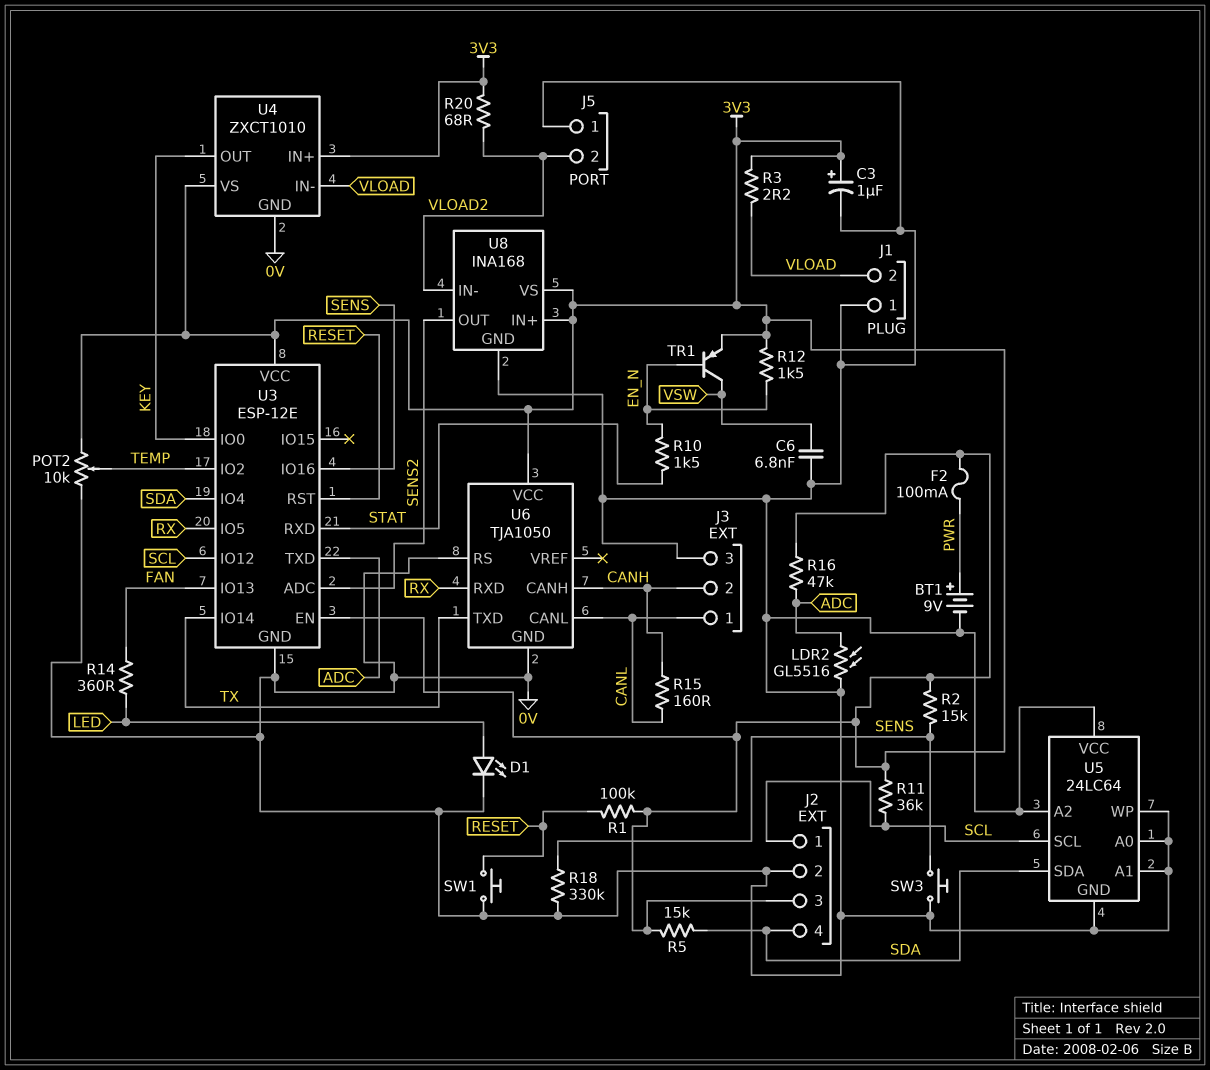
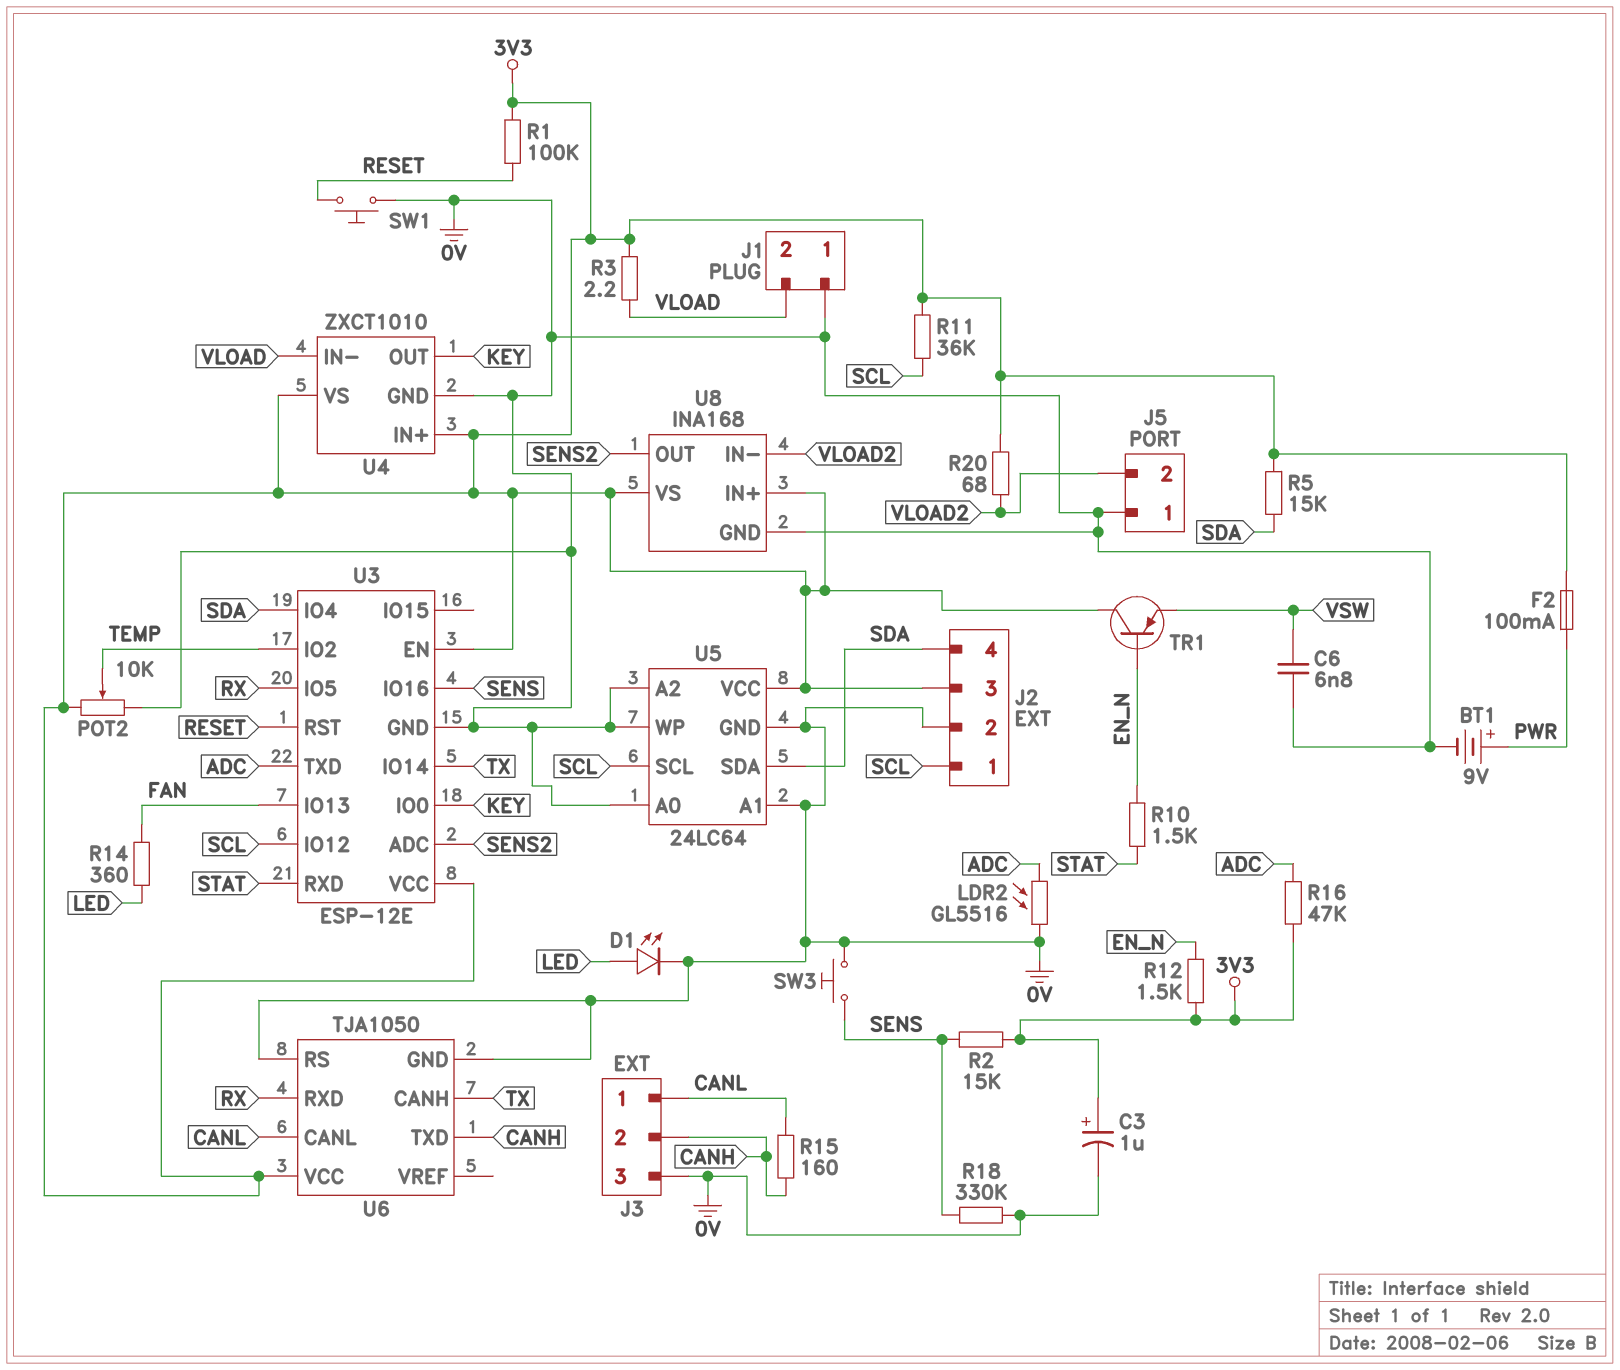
TR1: PNP (B EN_N, C VSW, E 3V3) -> PNP (B EN_N, C 3V3, E VSW)
U5 pin VCC: 0V -> 3V3
U6 pin CANH: CANH -> TX
U6 pin TXD: TX -> CANH

